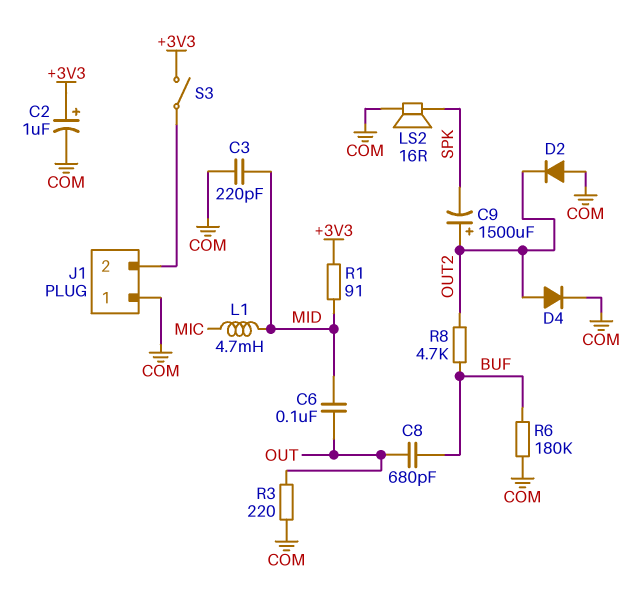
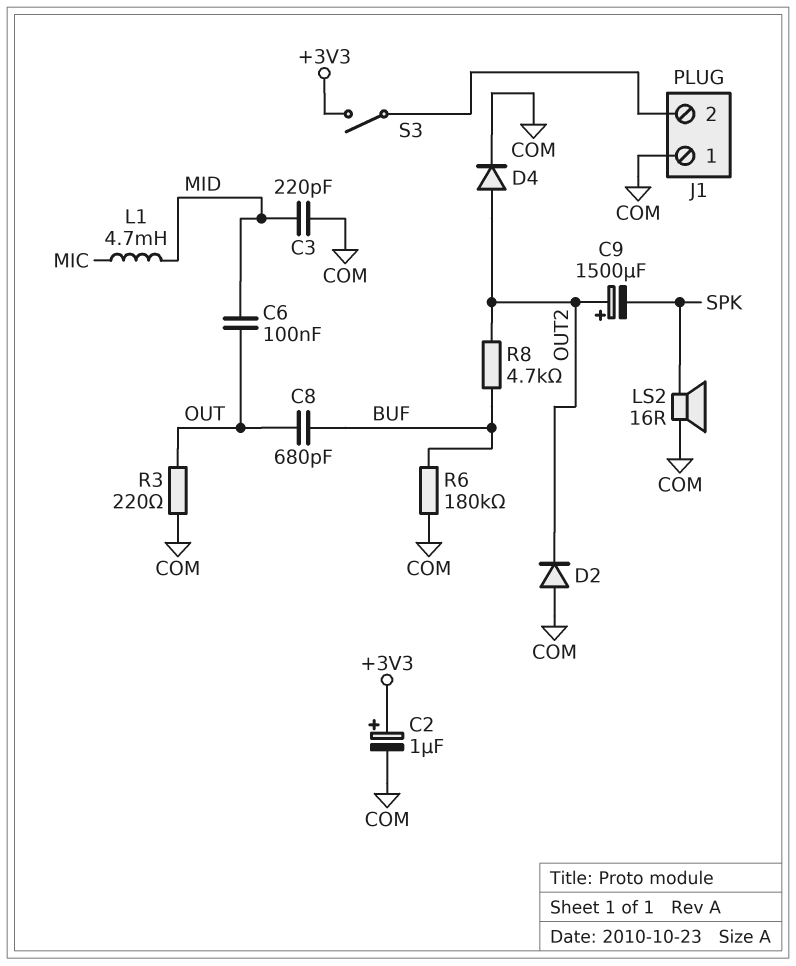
R1: 91 (+3V3, MID) -> none

